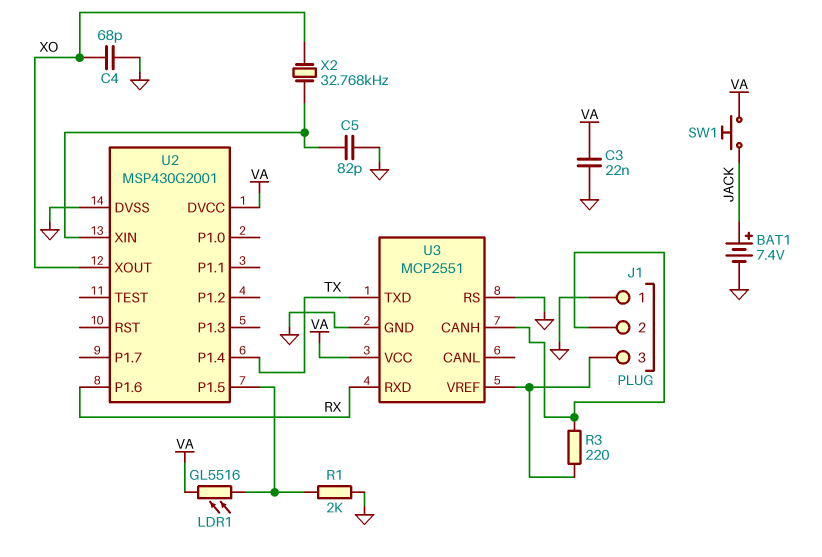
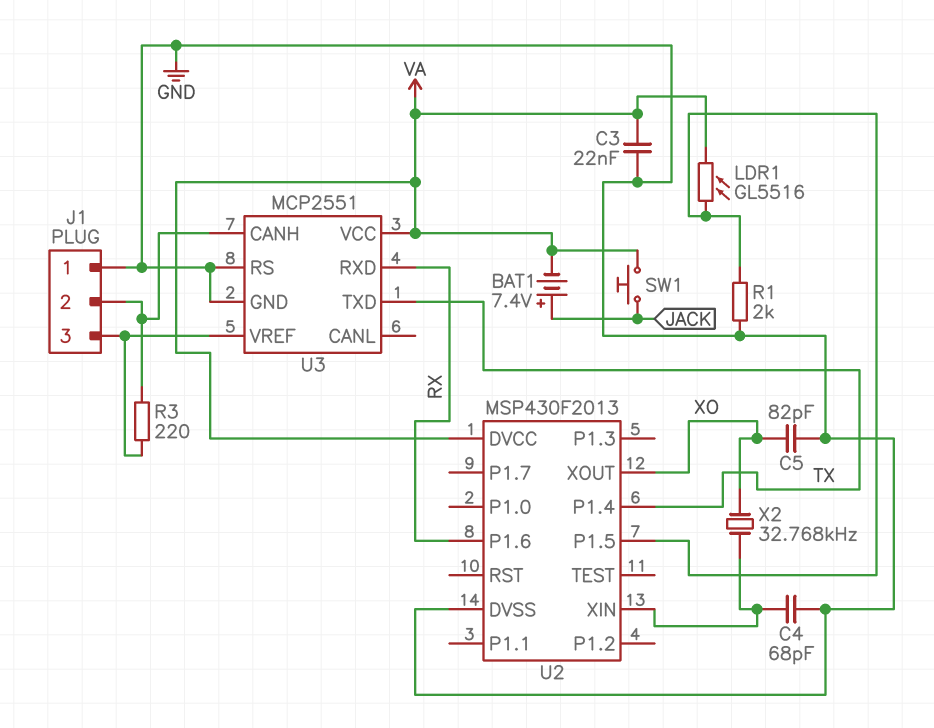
BAT1: 7.4V (plus JACK, minus GND) -> 7.4V (plus JACK, minus VA)
C4: 68pF (GND, XO) -> 68pF (GND, U2/XIN)
C5: 82pF (GND, U2/XIN) -> 82pF (GND, XO)
U2: MSP430G2001 -> MSP430F2013

